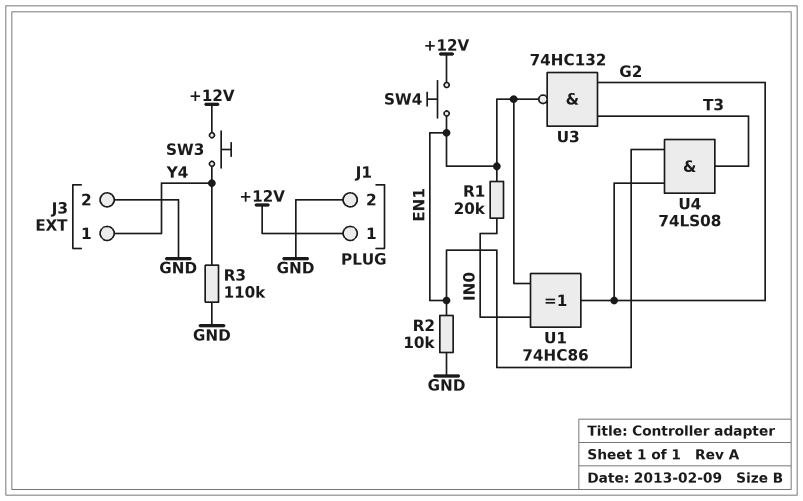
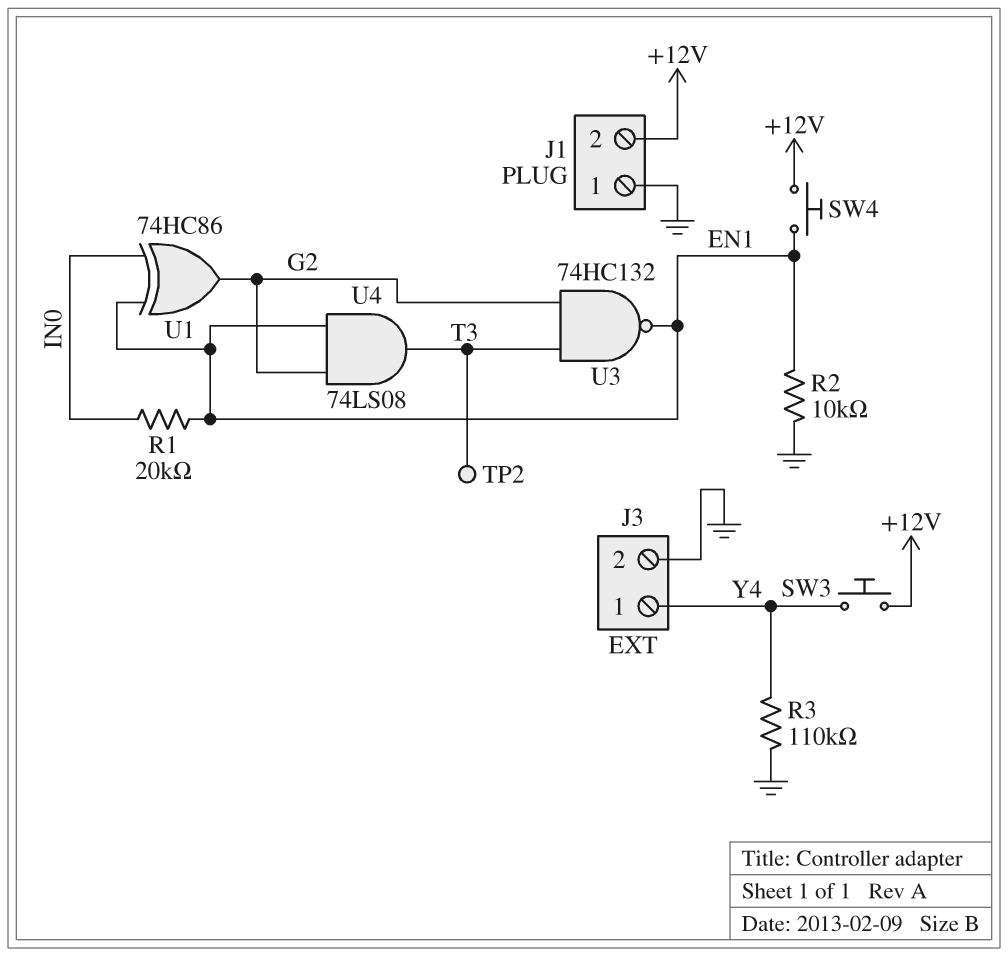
J1 pin 1: +12V -> GND
J1 pin 2: GND -> +12V
TP2: none -> test point (T3)

